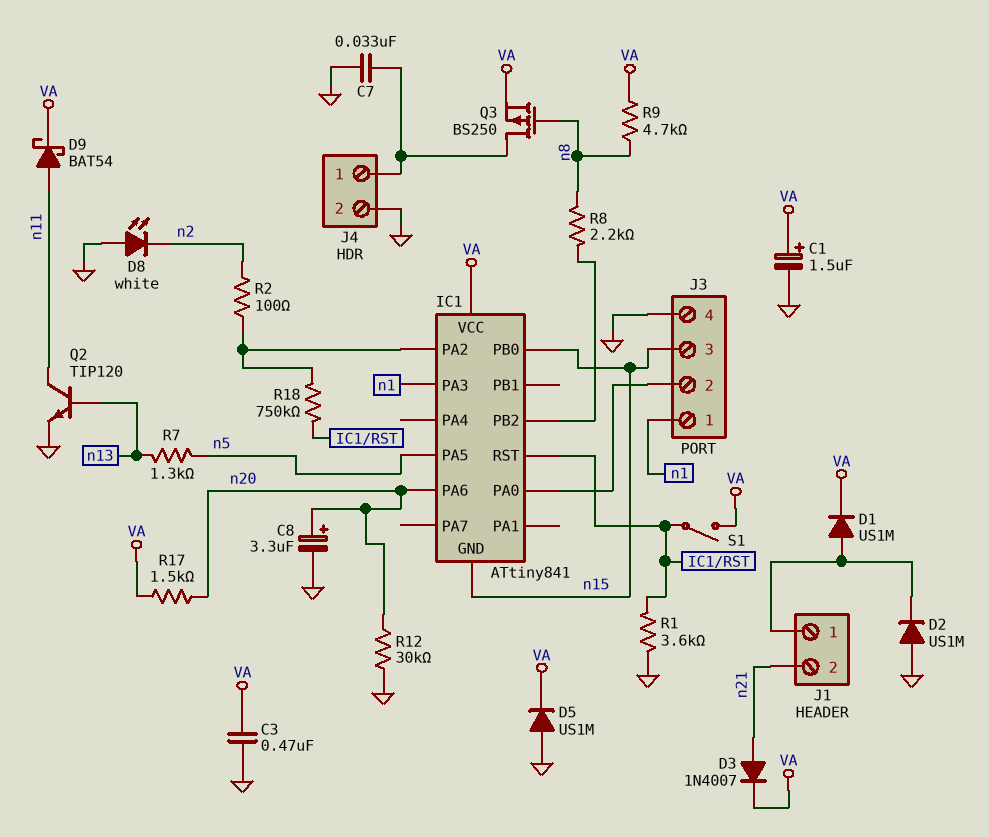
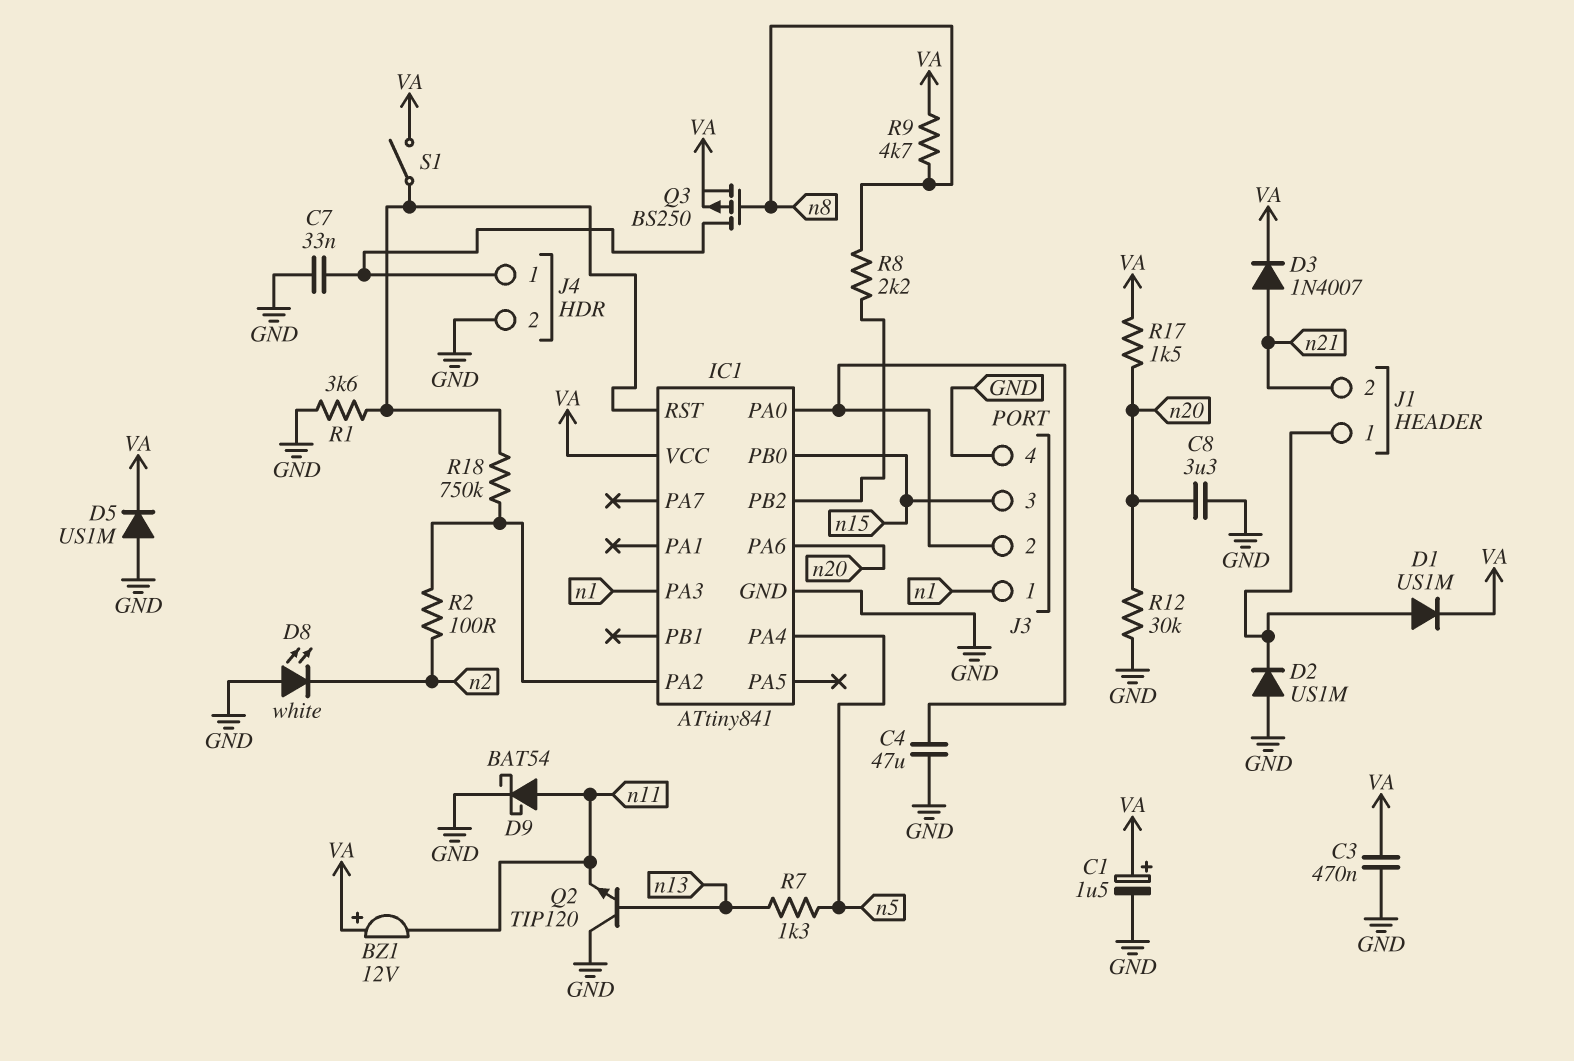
BZ1: none -> buzzer 12V (plus VA, minus n11)
C4: none -> 47uF (GND, IC1/PA0)
C8: 3.3uF (plus n20, minus GND) -> 3.3uF (GND, n20)
D9: schottky BAT54 (A n11, K VA) -> schottky BAT54 (A n11, K GND)
IC1 pin GND: n15 -> GND
IC1 pin PA4: none -> n5
IC1 pin PA5: n5 -> none
Q2: NPN TIP120 (B n13, C n11, E GND) -> NPN TIP120 (B n13, C GND, E n11)

